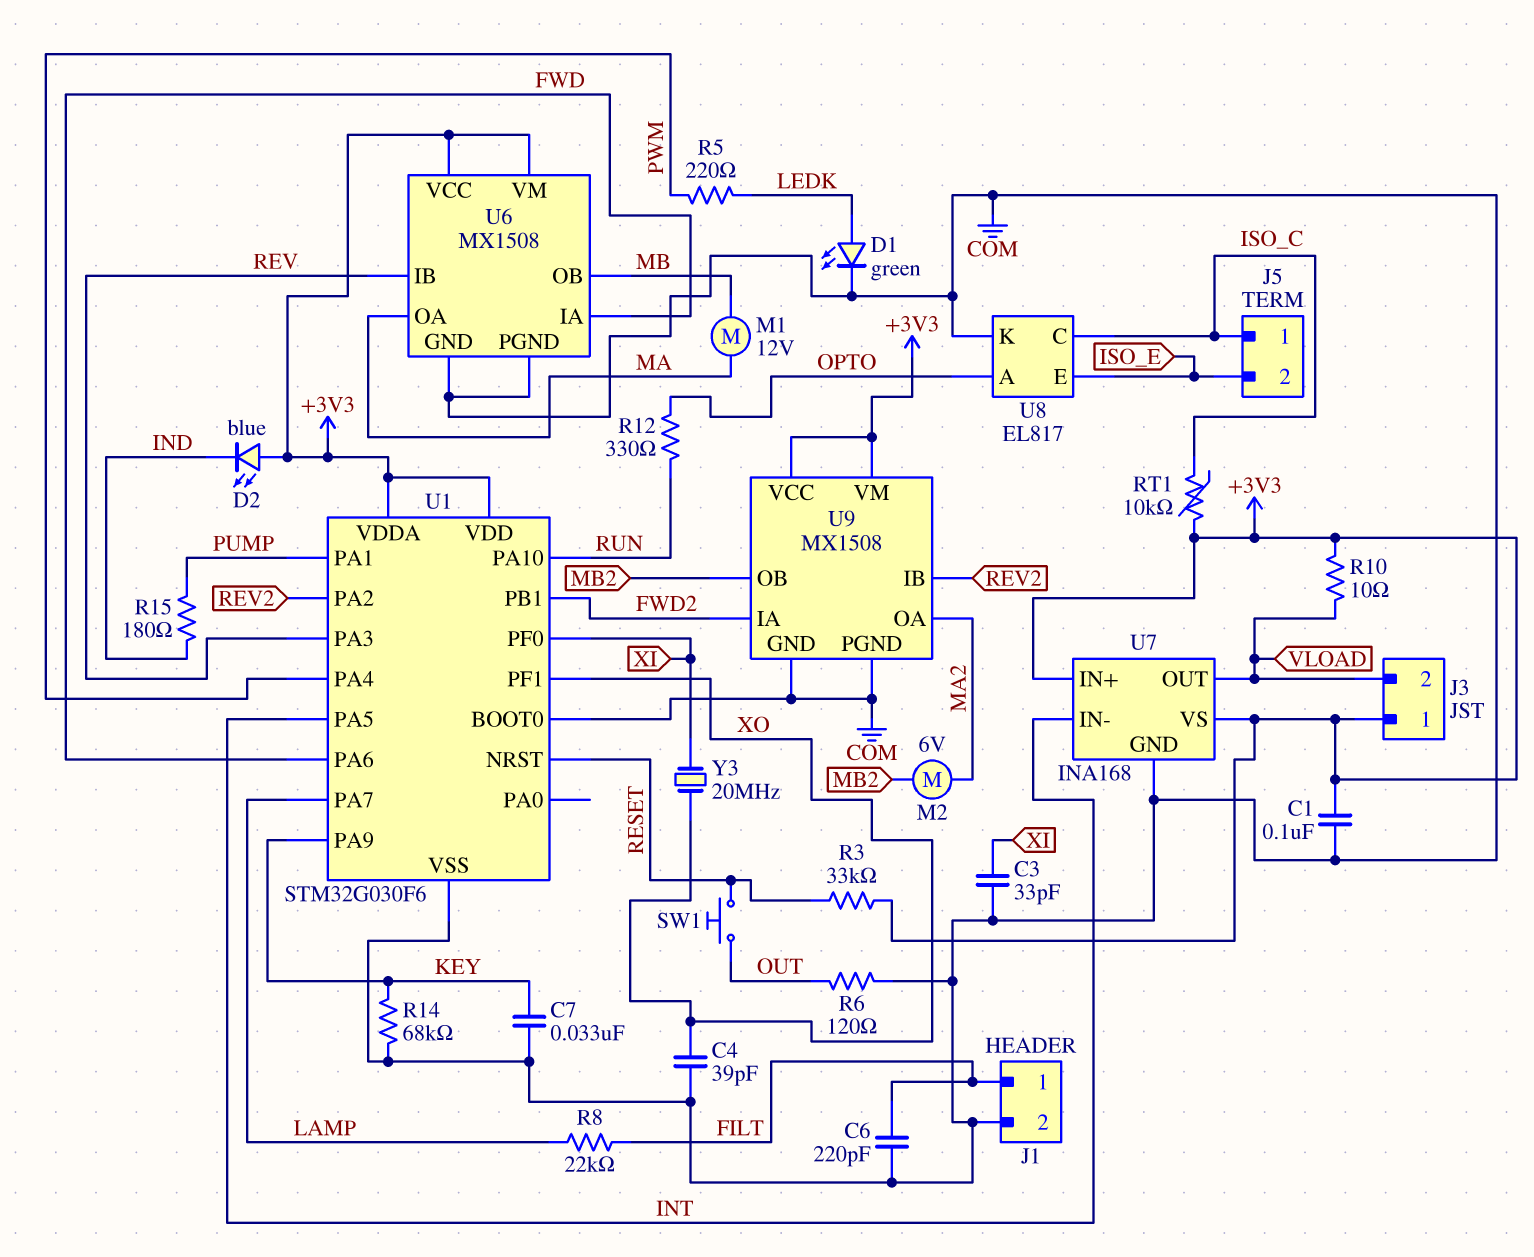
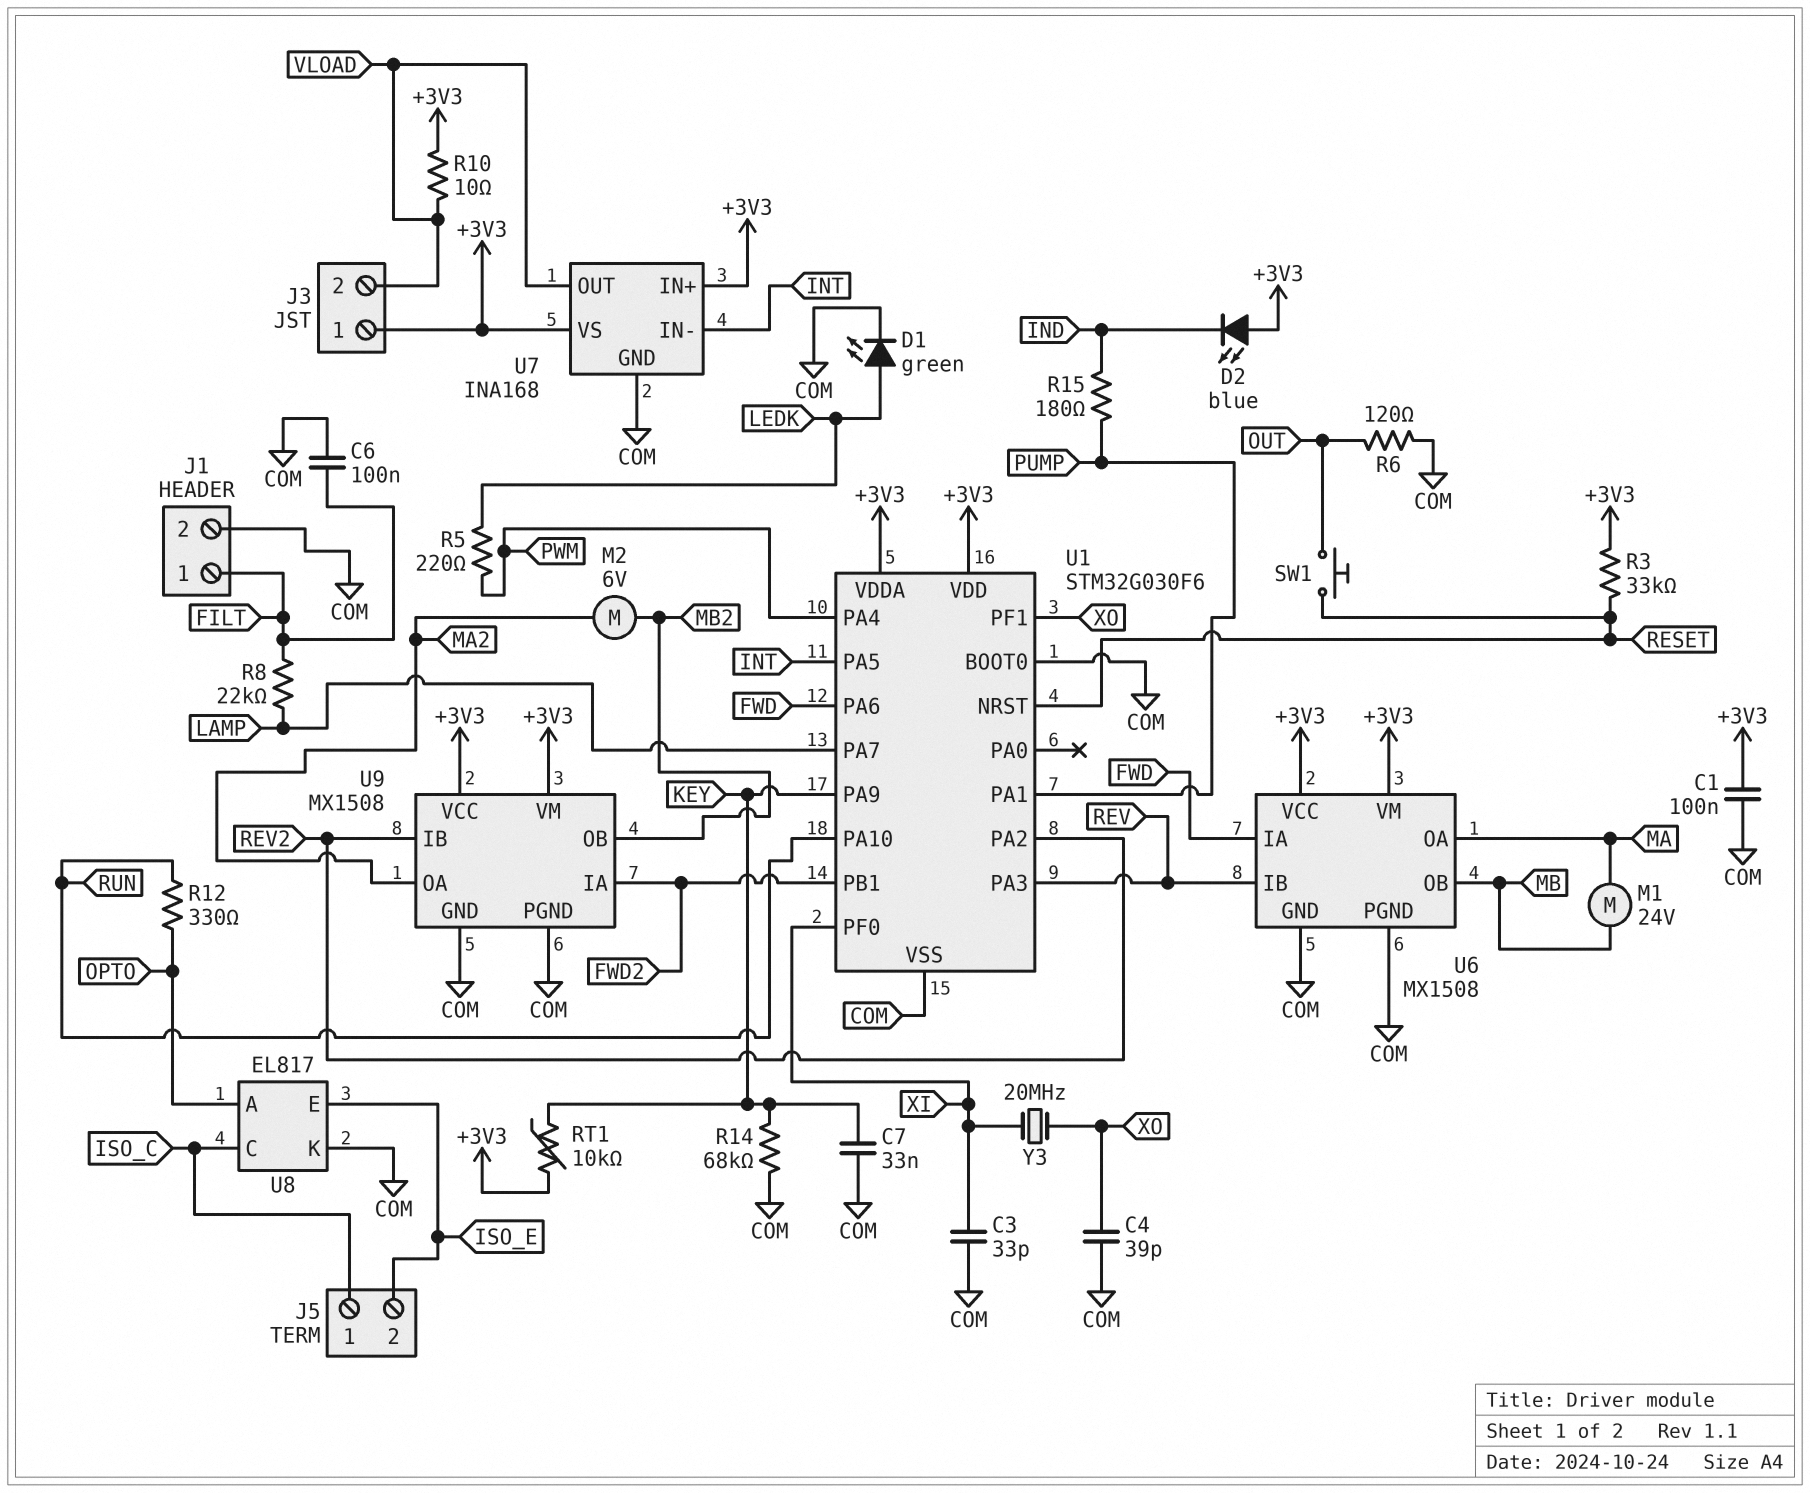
C6: 220pF (COM, FILT) -> 100nF (COM, FILT)
M1: motor 12V (MA, MB) -> motor 24V (MA, MB)
RT1: 10k (+3V3, ISO_C) -> 10k (+3V3, KEY)

